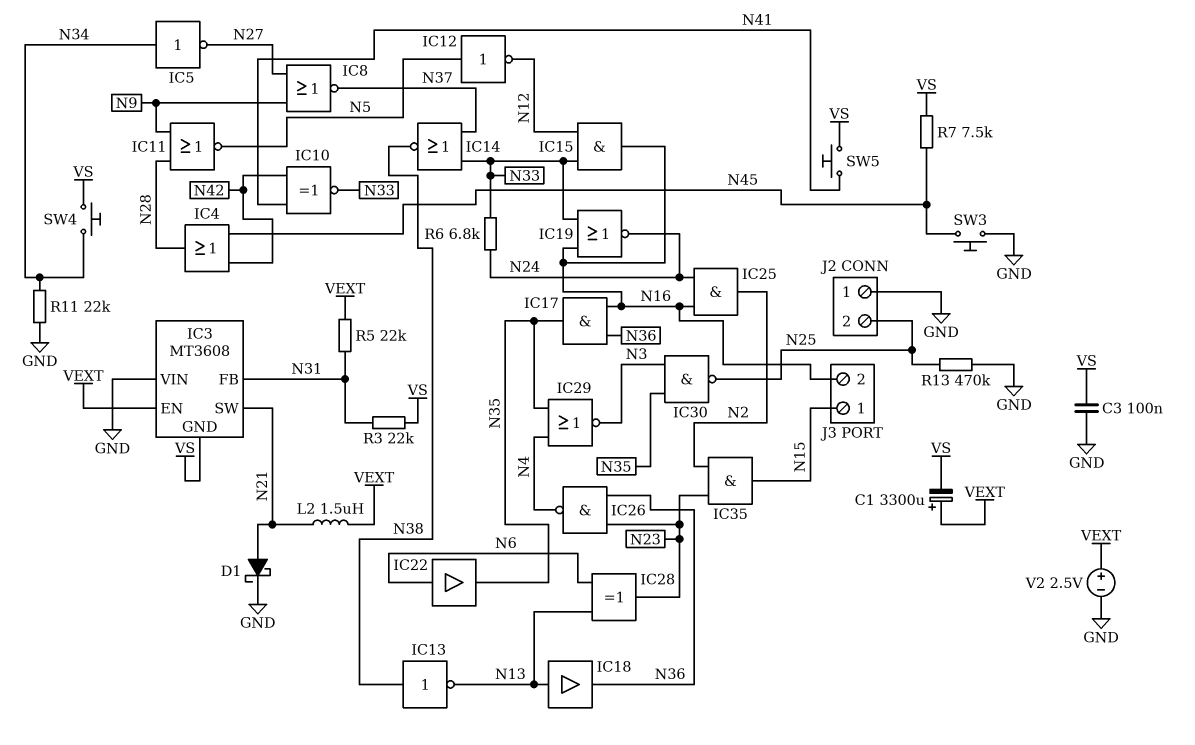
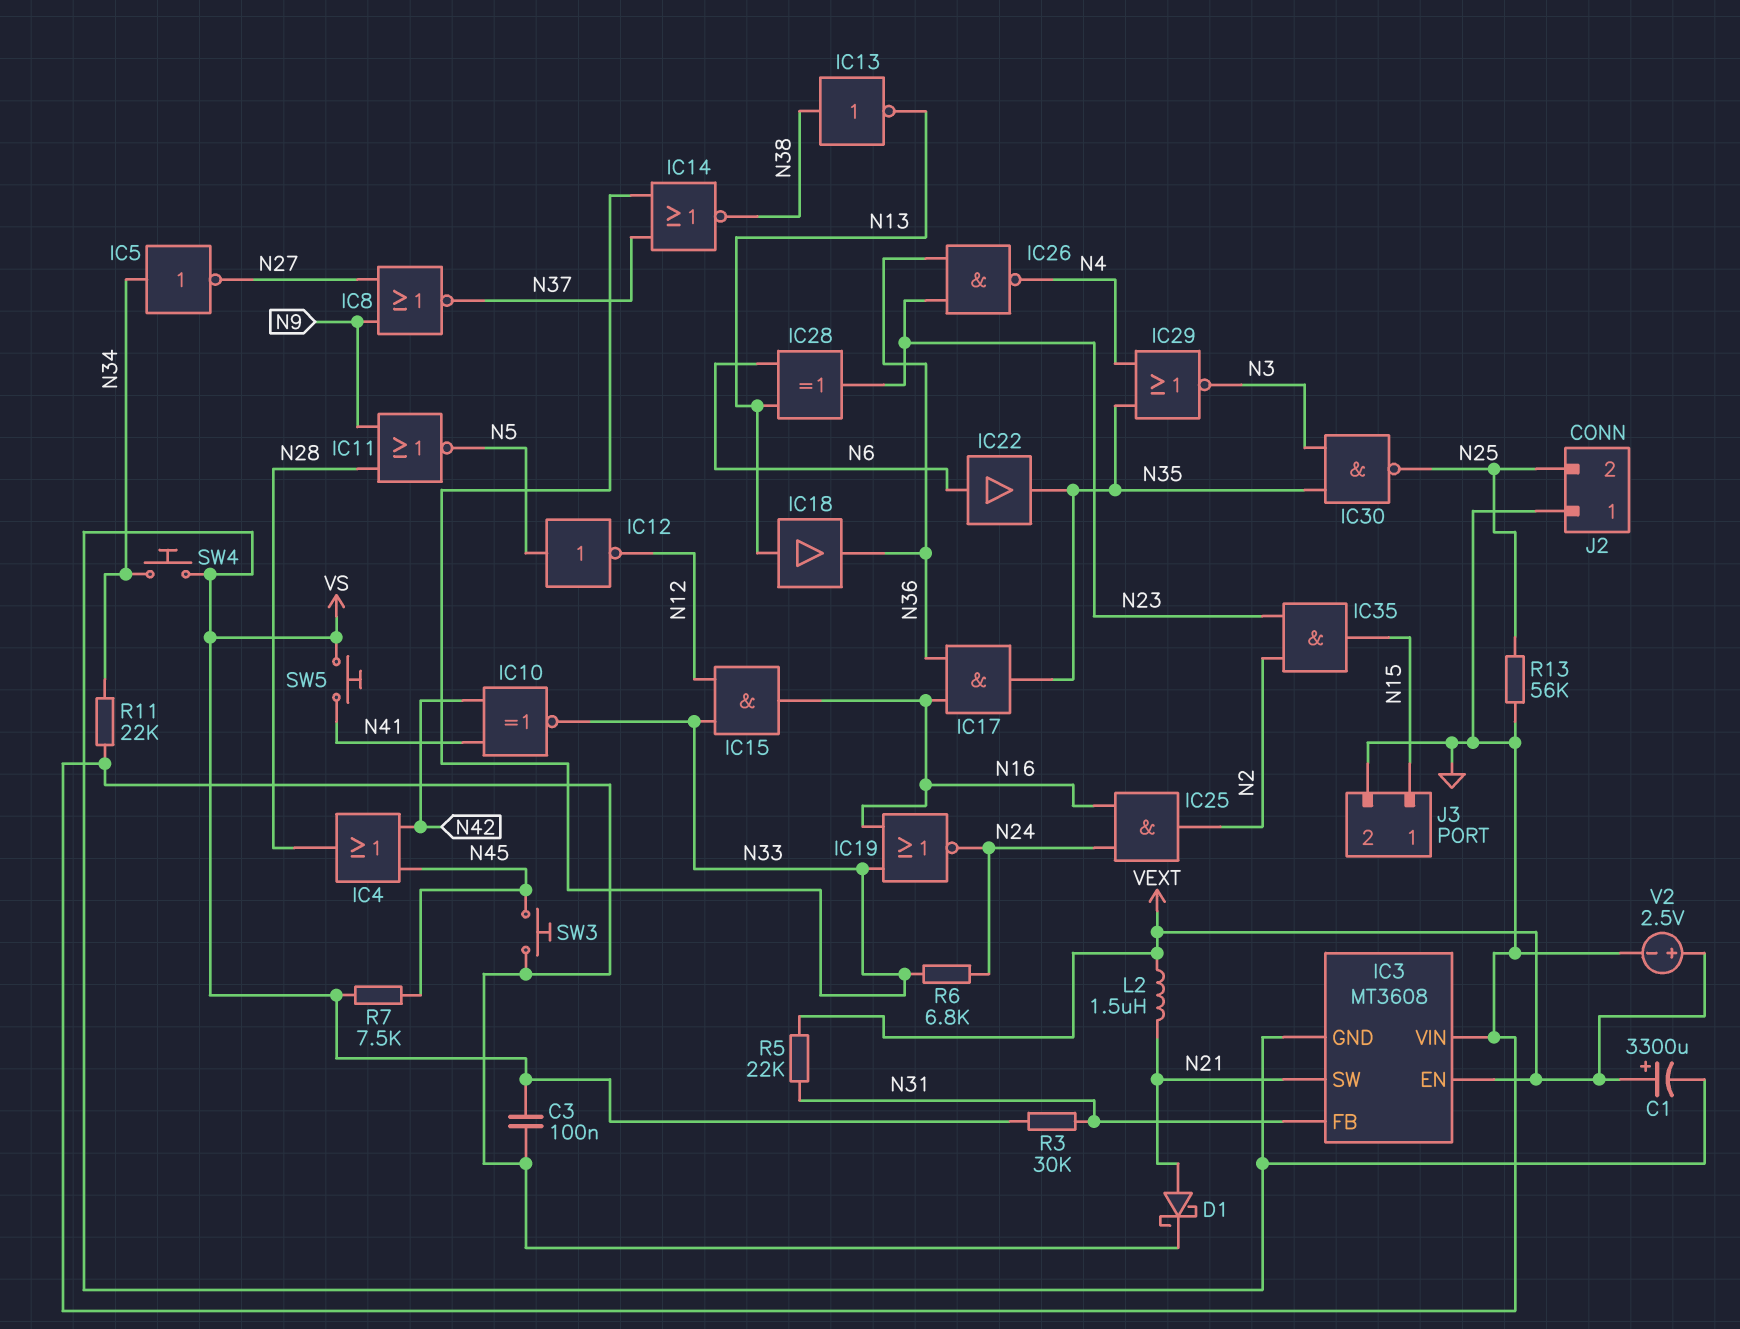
J3 pin 2: N16 -> GND
R3: 22k (N31, VS) -> 30k (N31, VS)
R13: 470k (GND, N25) -> 56k (GND, N25)

